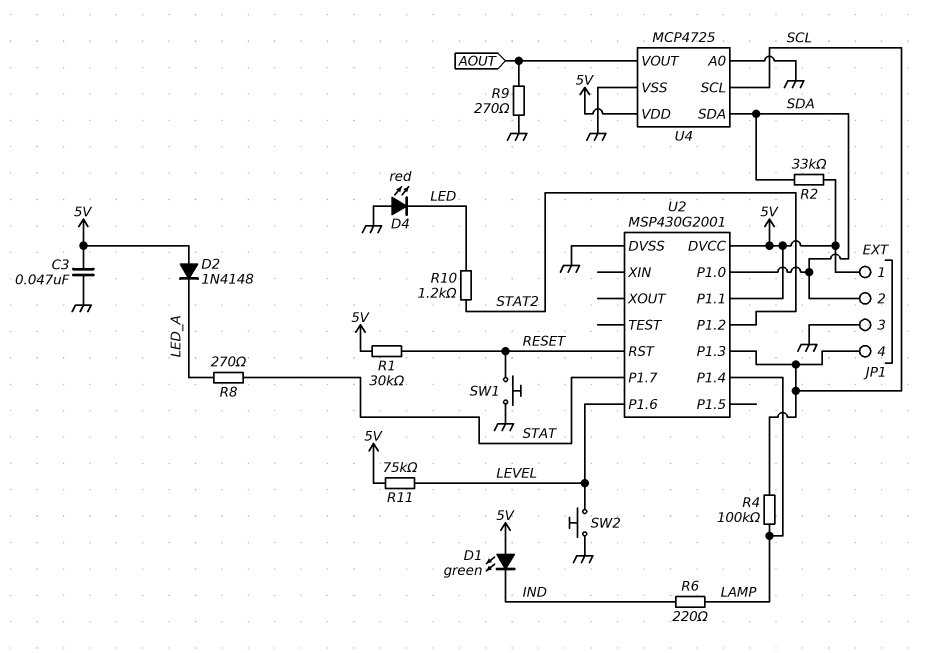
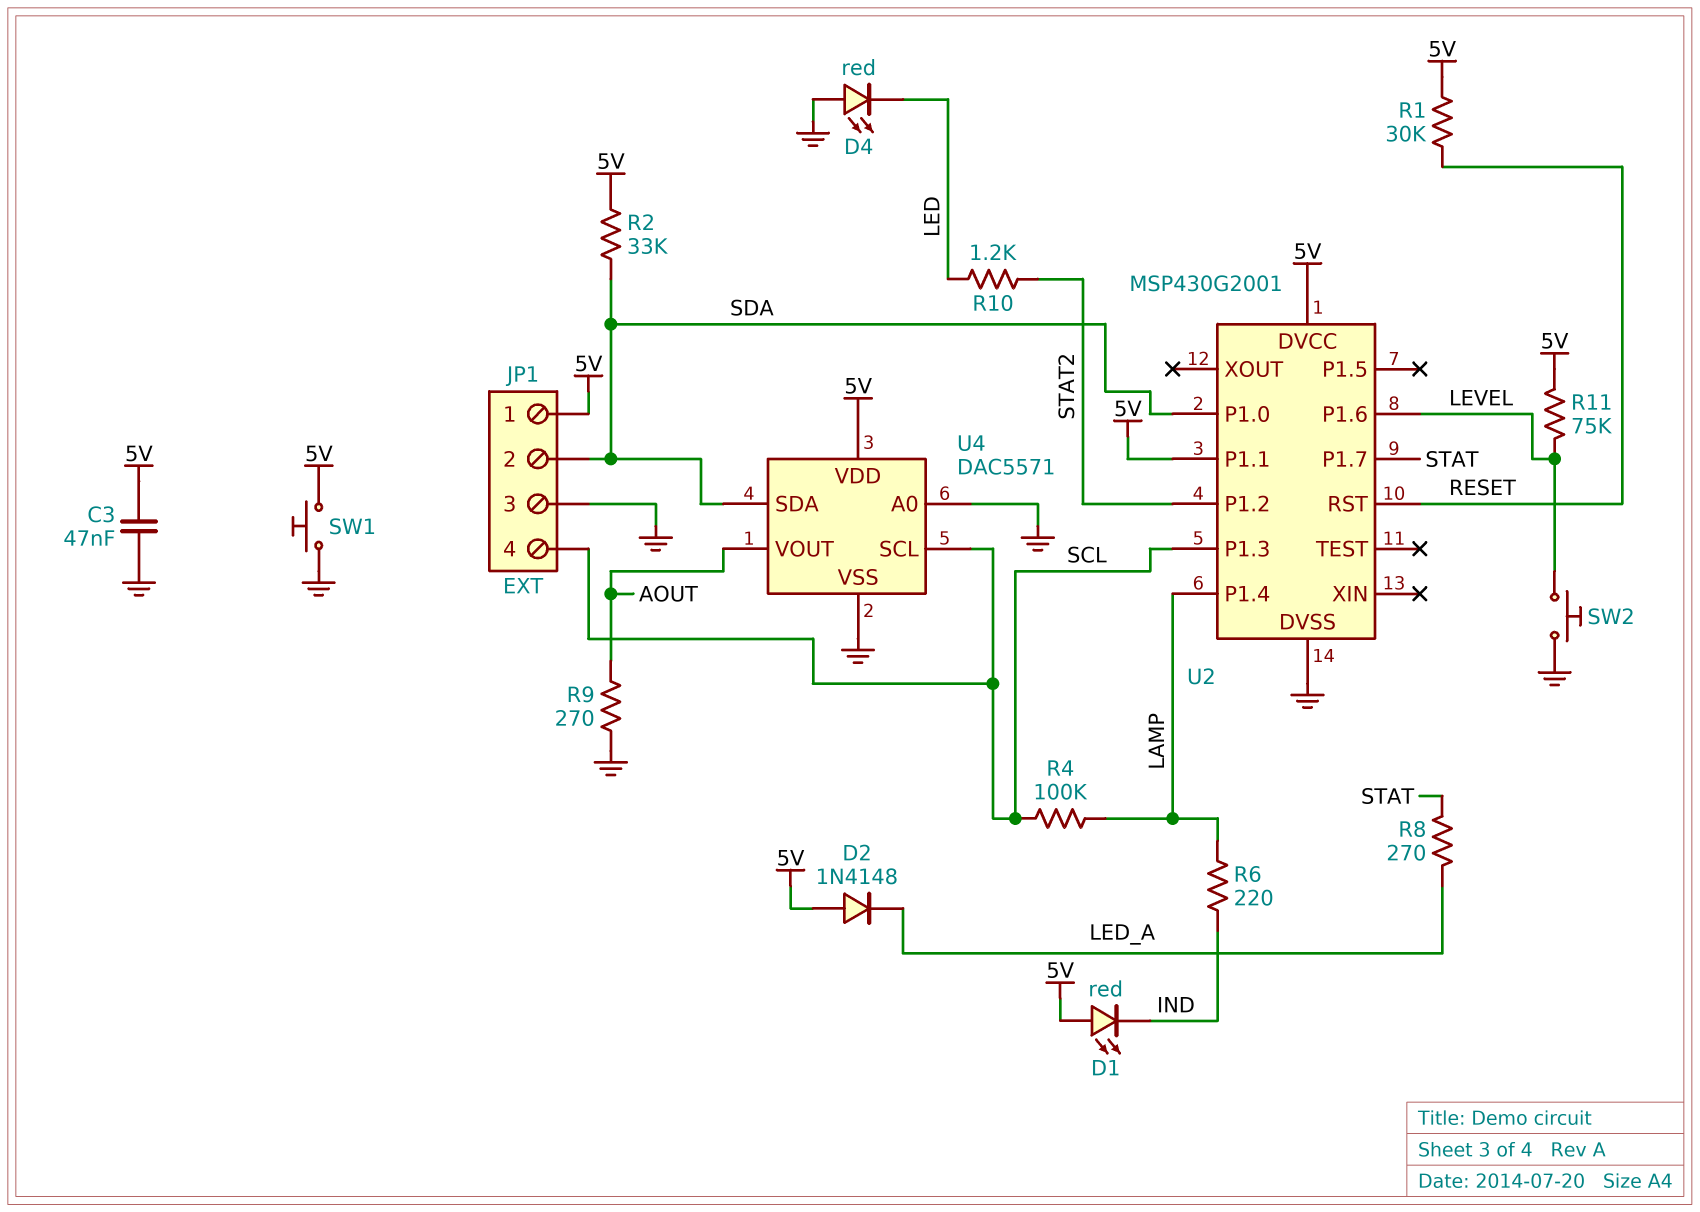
D1: LED green (A 5V, K IND) -> LED red (A 5V, K IND)
SW1: button (GND, RESET) -> button (5V, GND)
U4: MCP4725 -> DAC5571

